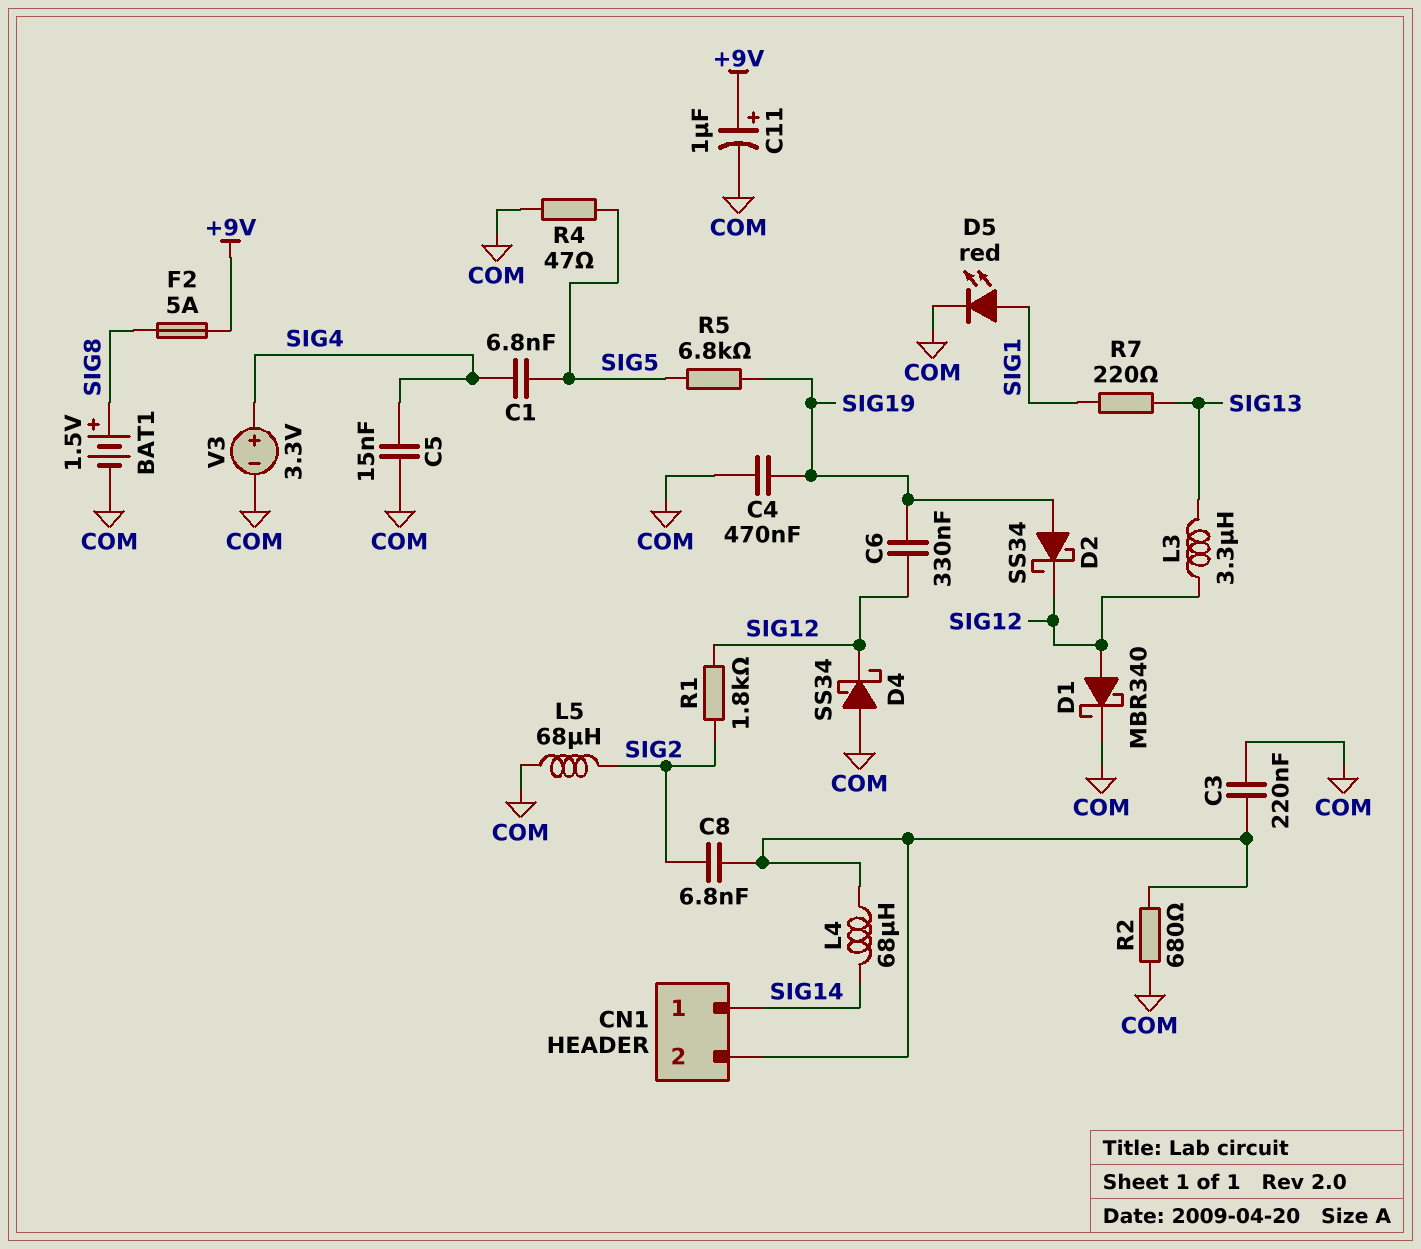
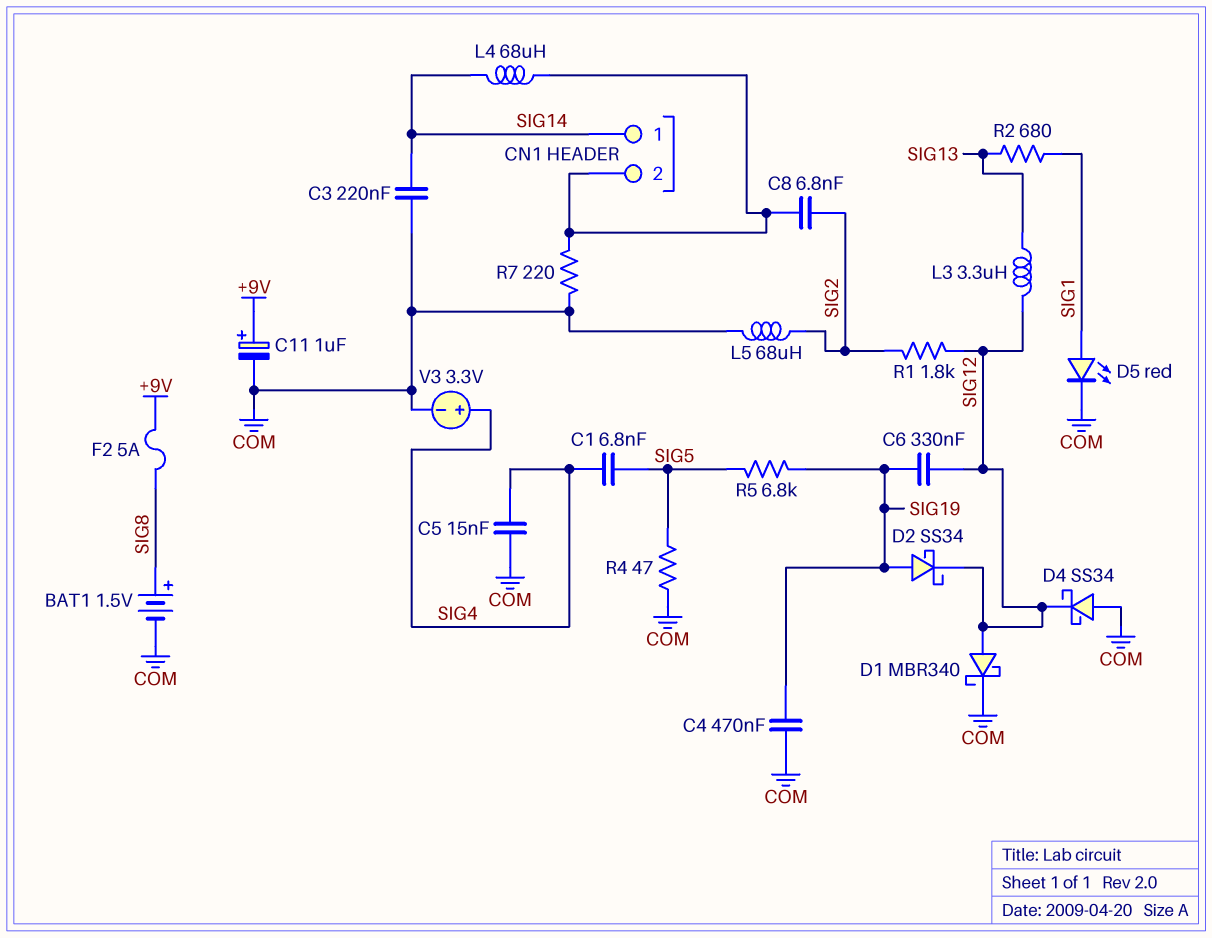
C3: 220nF (CN1/2, COM) -> 220nF (COM, SIG14)
R2: 680 (CN1/2, COM) -> 680 (SIG1, SIG13)
R7: 220 (SIG1, SIG13) -> 220 (CN1/2, COM)

